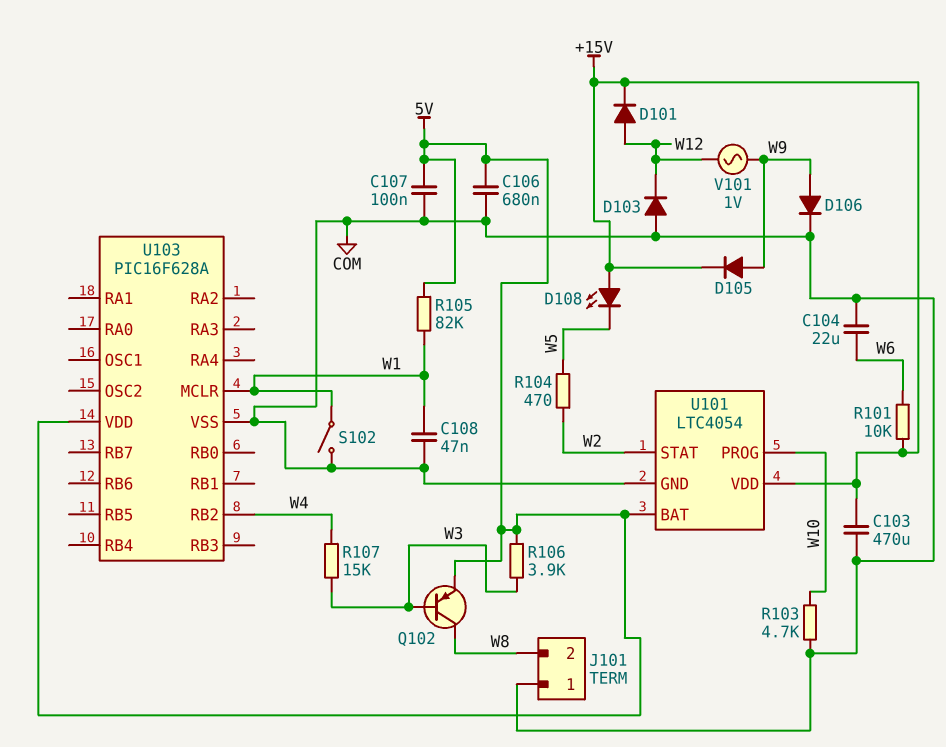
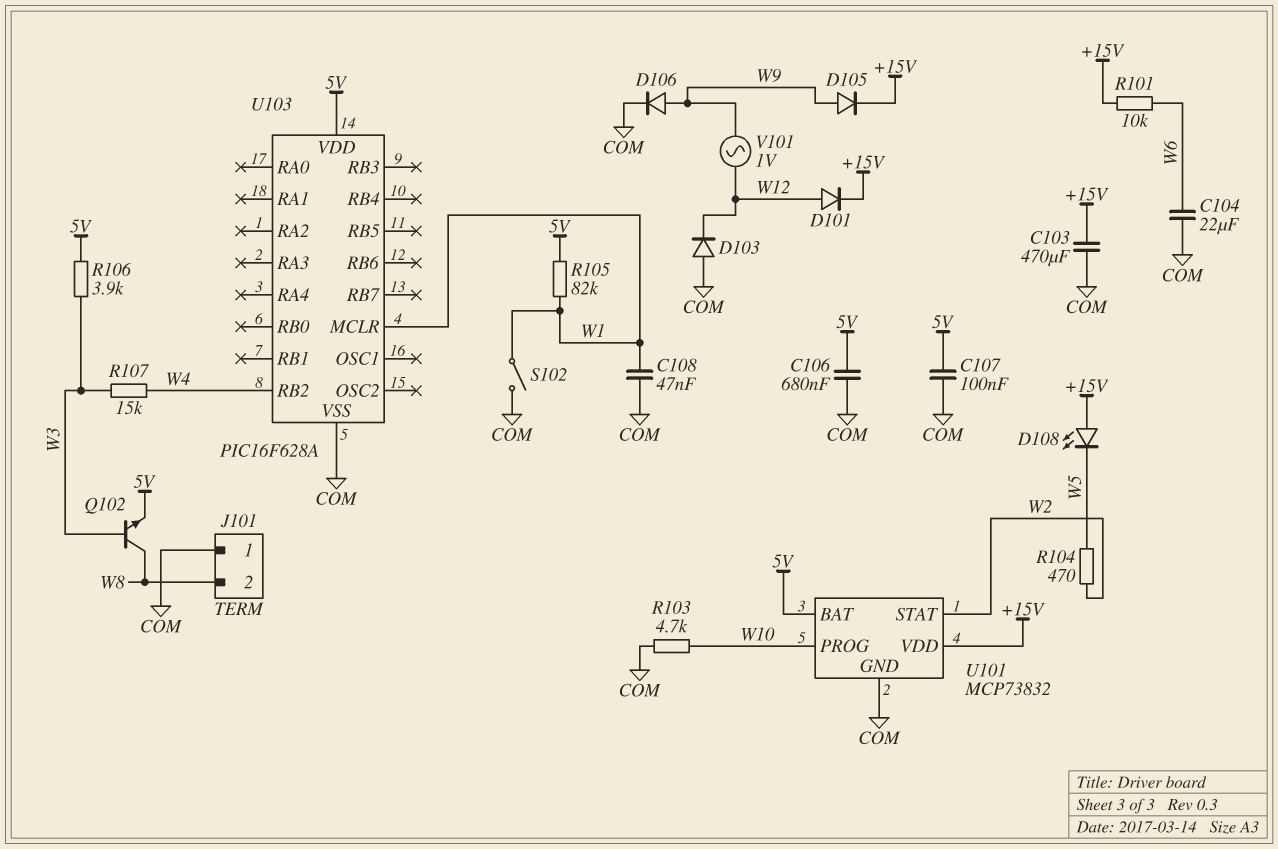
Q102: PNP (B W3, C W8, E 5V) -> NPN (B W3, C W8, E 5V)
U101: LTC4054 -> MCP73832

